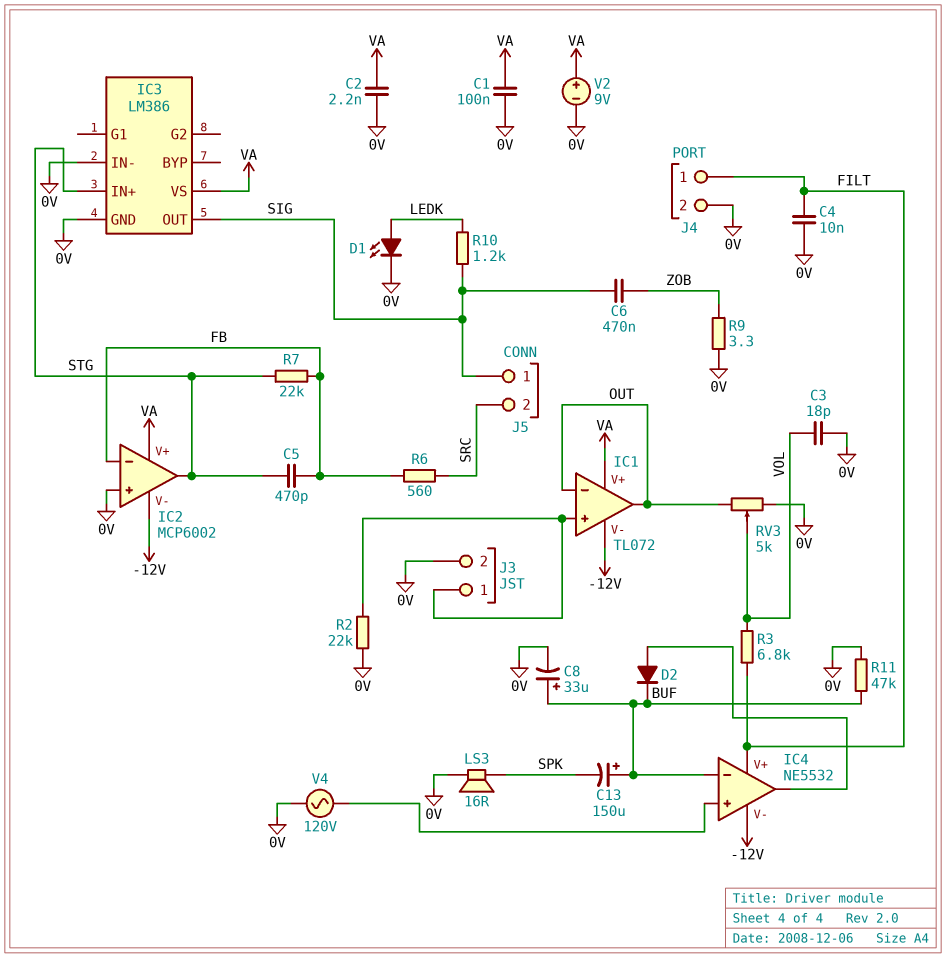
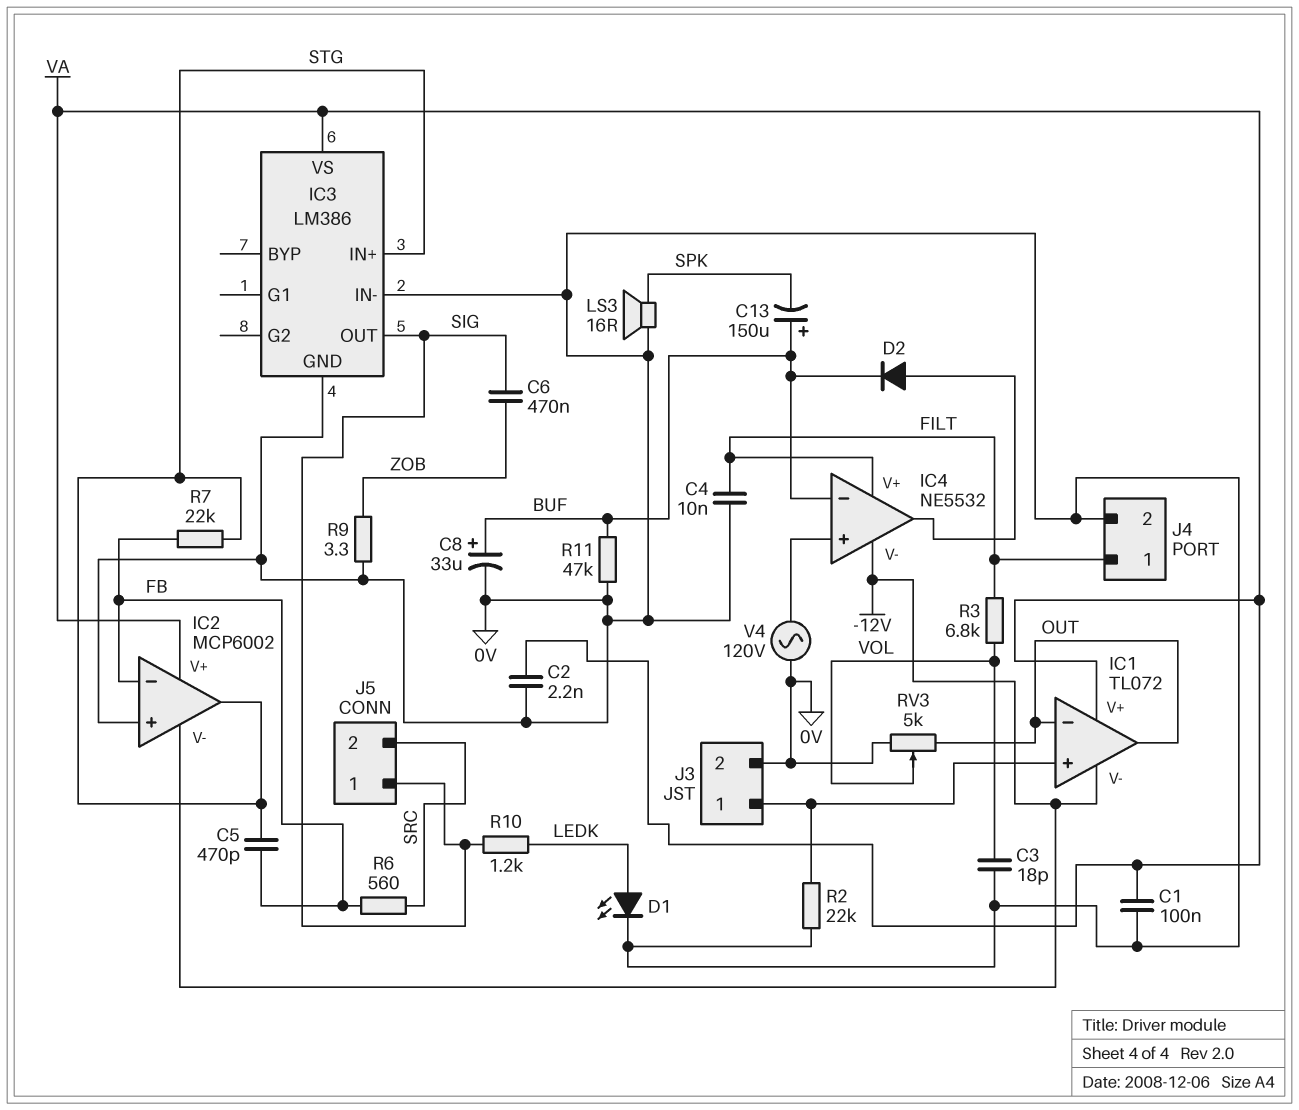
V2: 9V (plus VA, minus 0V) -> none

